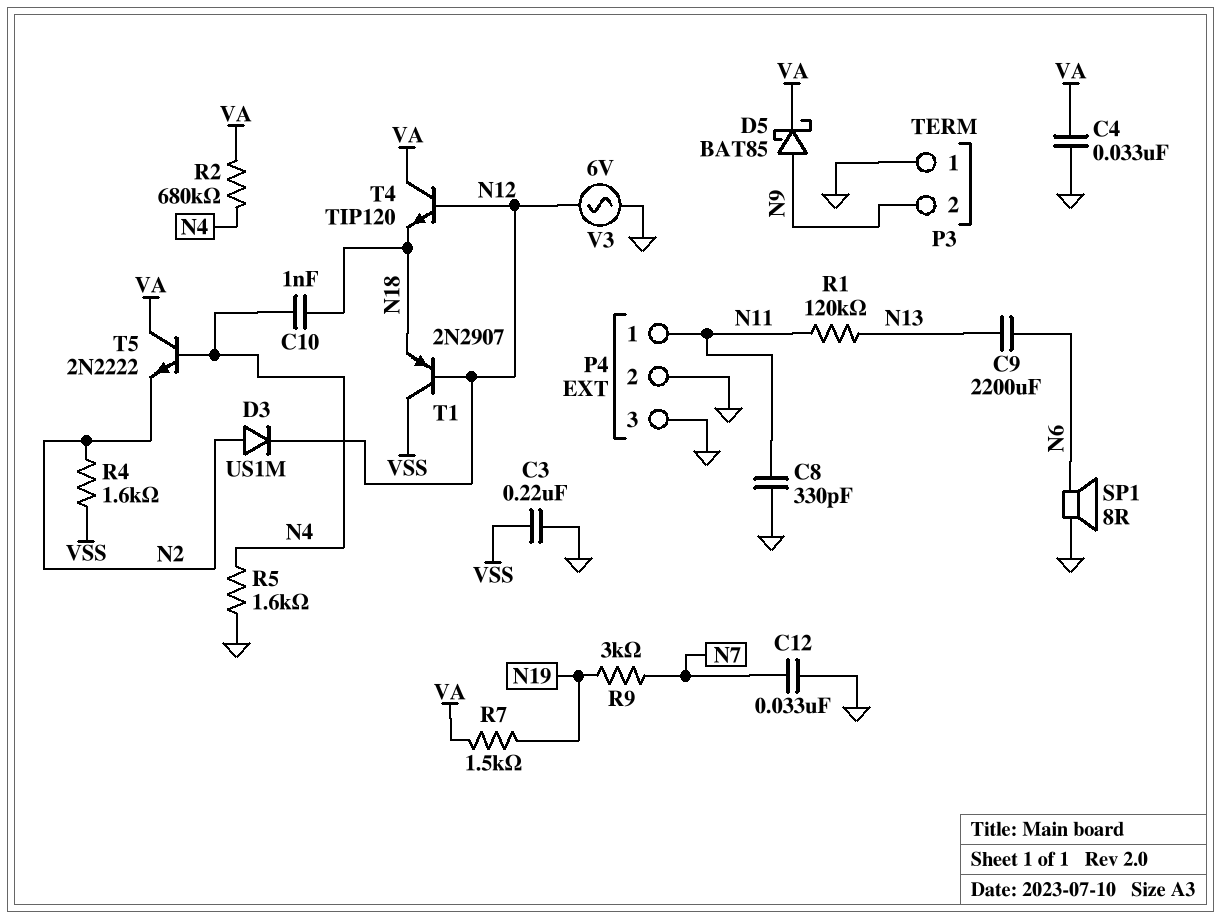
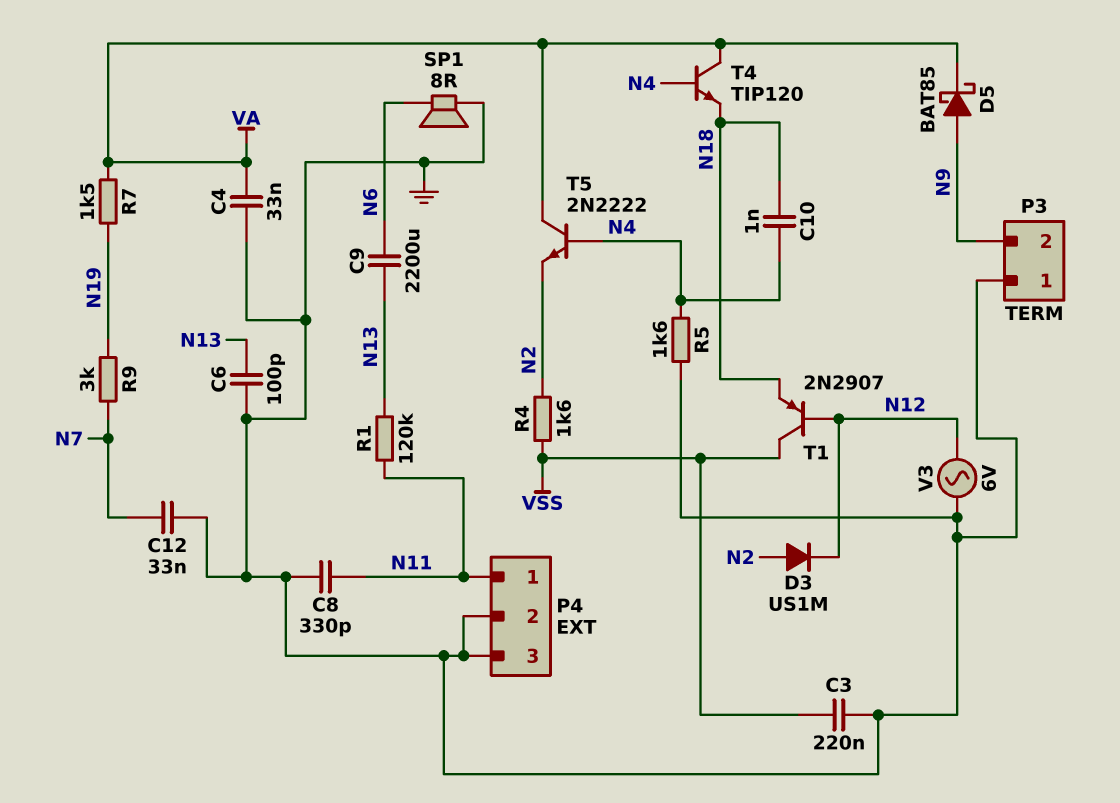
C6: none -> 100pF (GND, N13)
R2: 680k (N4, VA) -> none
T4: NPN TIP120 (B N12, C VA, E N18) -> NPN TIP120 (B N4, C VA, E N18)

